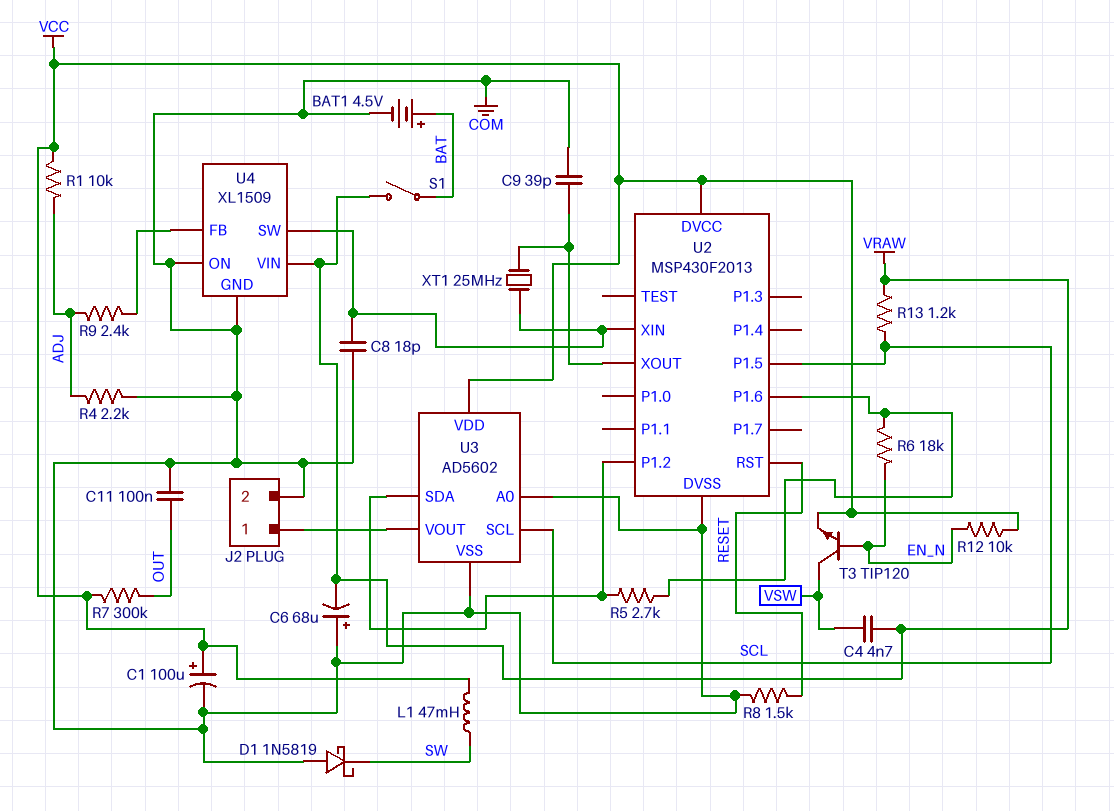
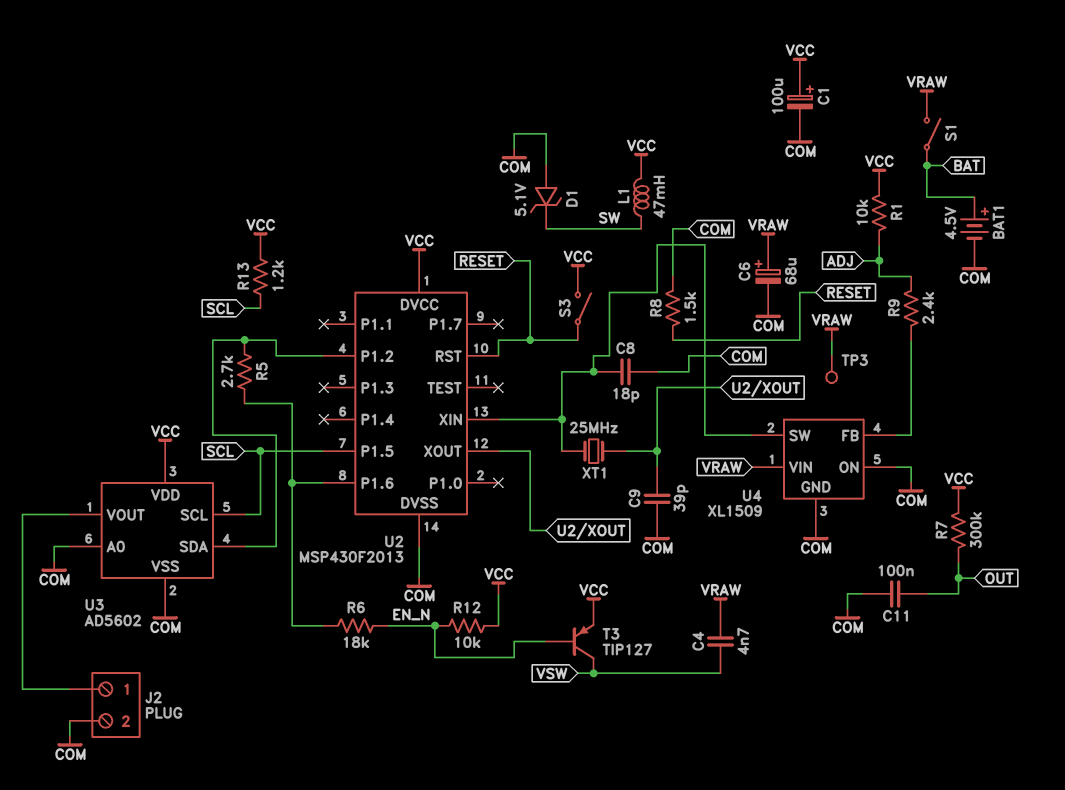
C6: 68uF (plus COM, minus VRAW) -> 68uF (plus VRAW, minus COM)
D1: schottky 1N5819 (A COM, K SW) -> zener 5.1V (A COM, K SW)
R4: 2.2k (ADJ, COM) -> none
R13: 1.2k (SCL, VRAW) -> 1.2k (SCL, VCC)
S3: none -> switch (RESET, VCC)
T3: NPN TIP120 (B EN_N, C VSW, E VCC) -> PNP TIP127 (B EN_N, C VSW, E VCC)
TP3: none -> test point (VRAW)

